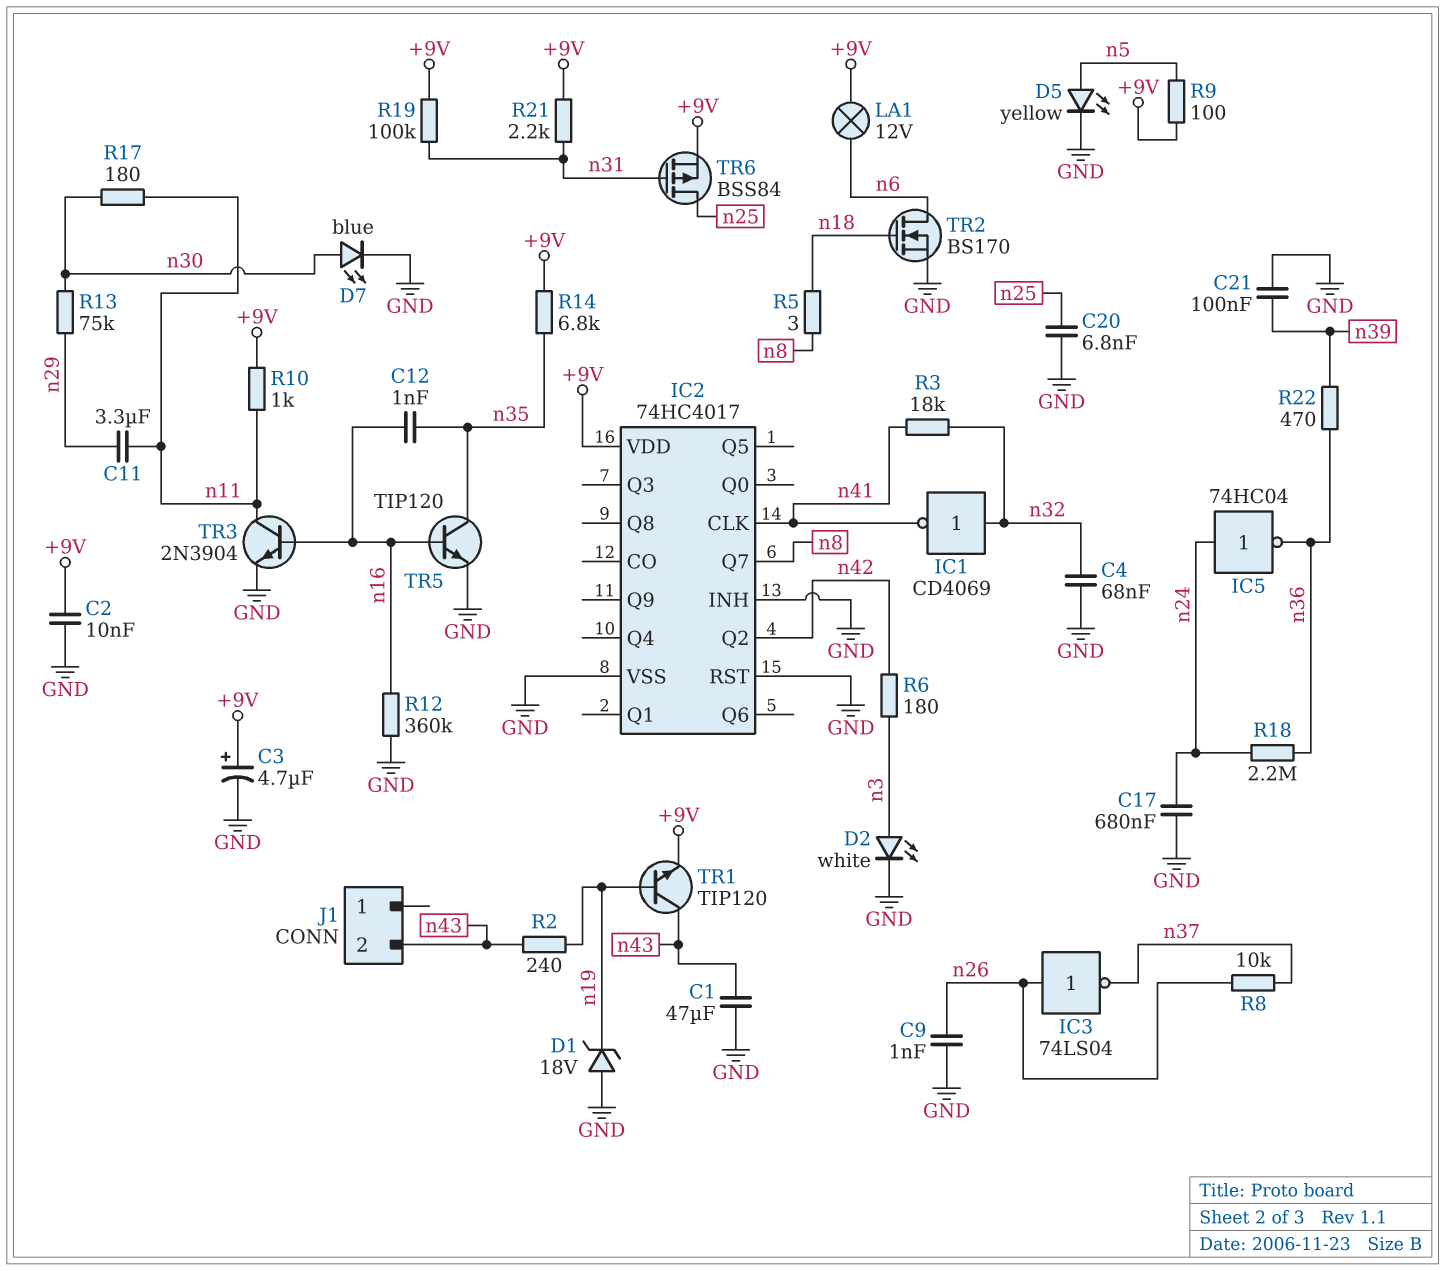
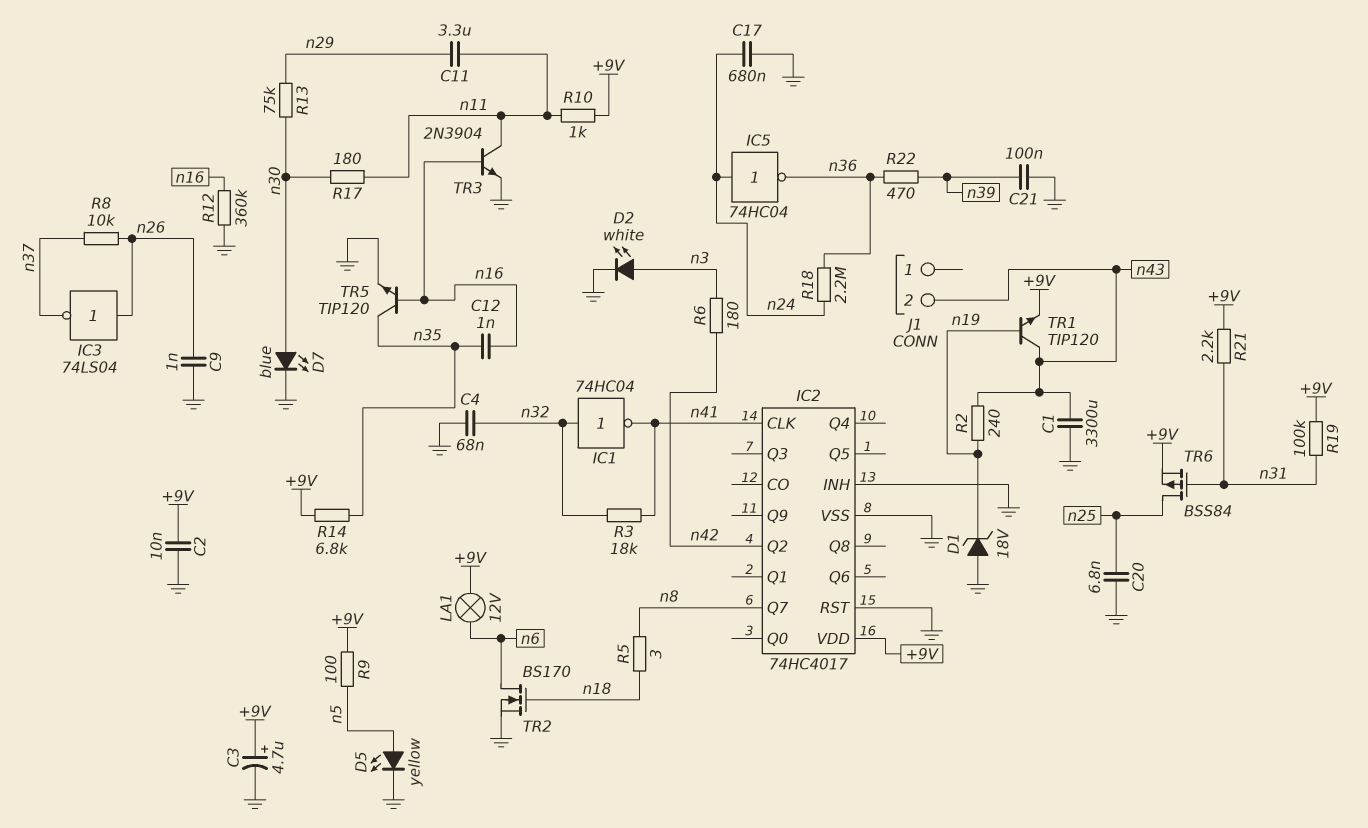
C1: 47uF (GND, n43) -> 3300uF (GND, n43)
IC1: NOT CD4069 (in n32, out n41) -> NOT 74HC04 (in n32, out n41)

